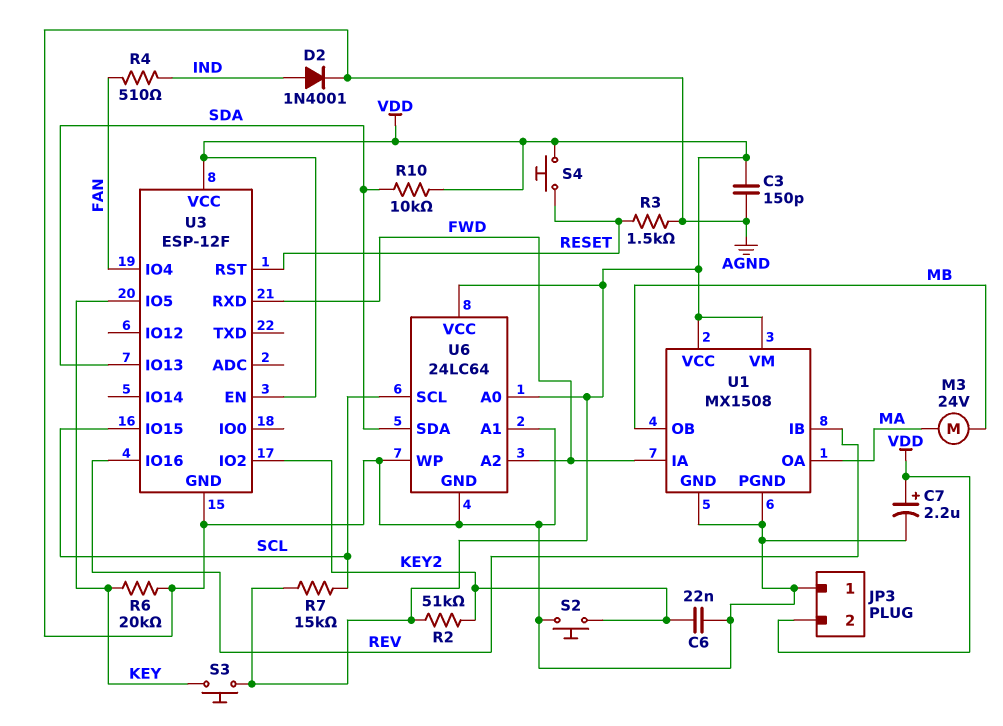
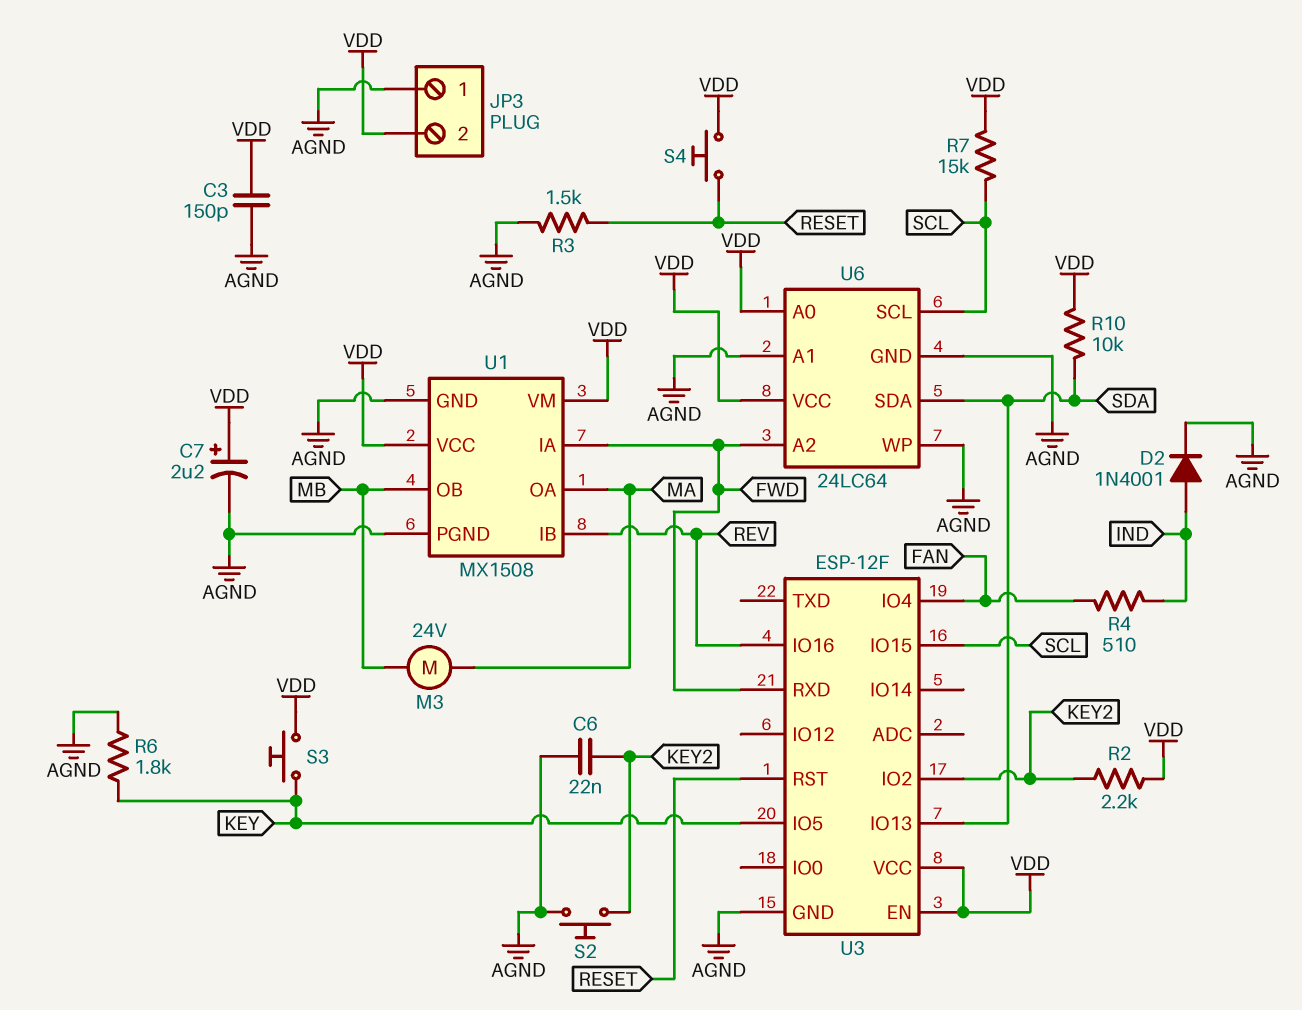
R2: 51k (KEY2, VDD) -> 2.2k (KEY2, VDD)
R6: 20k (AGND, KEY) -> 1.8k (AGND, KEY)

